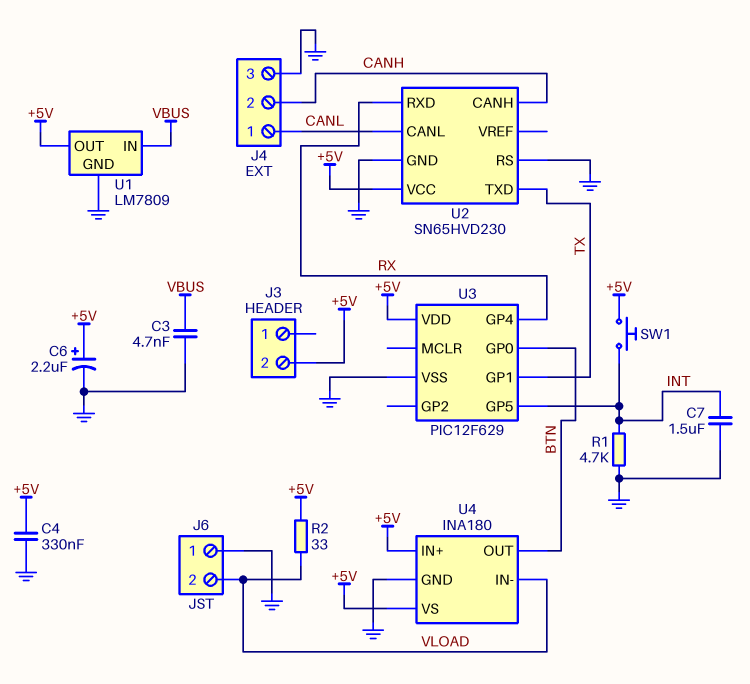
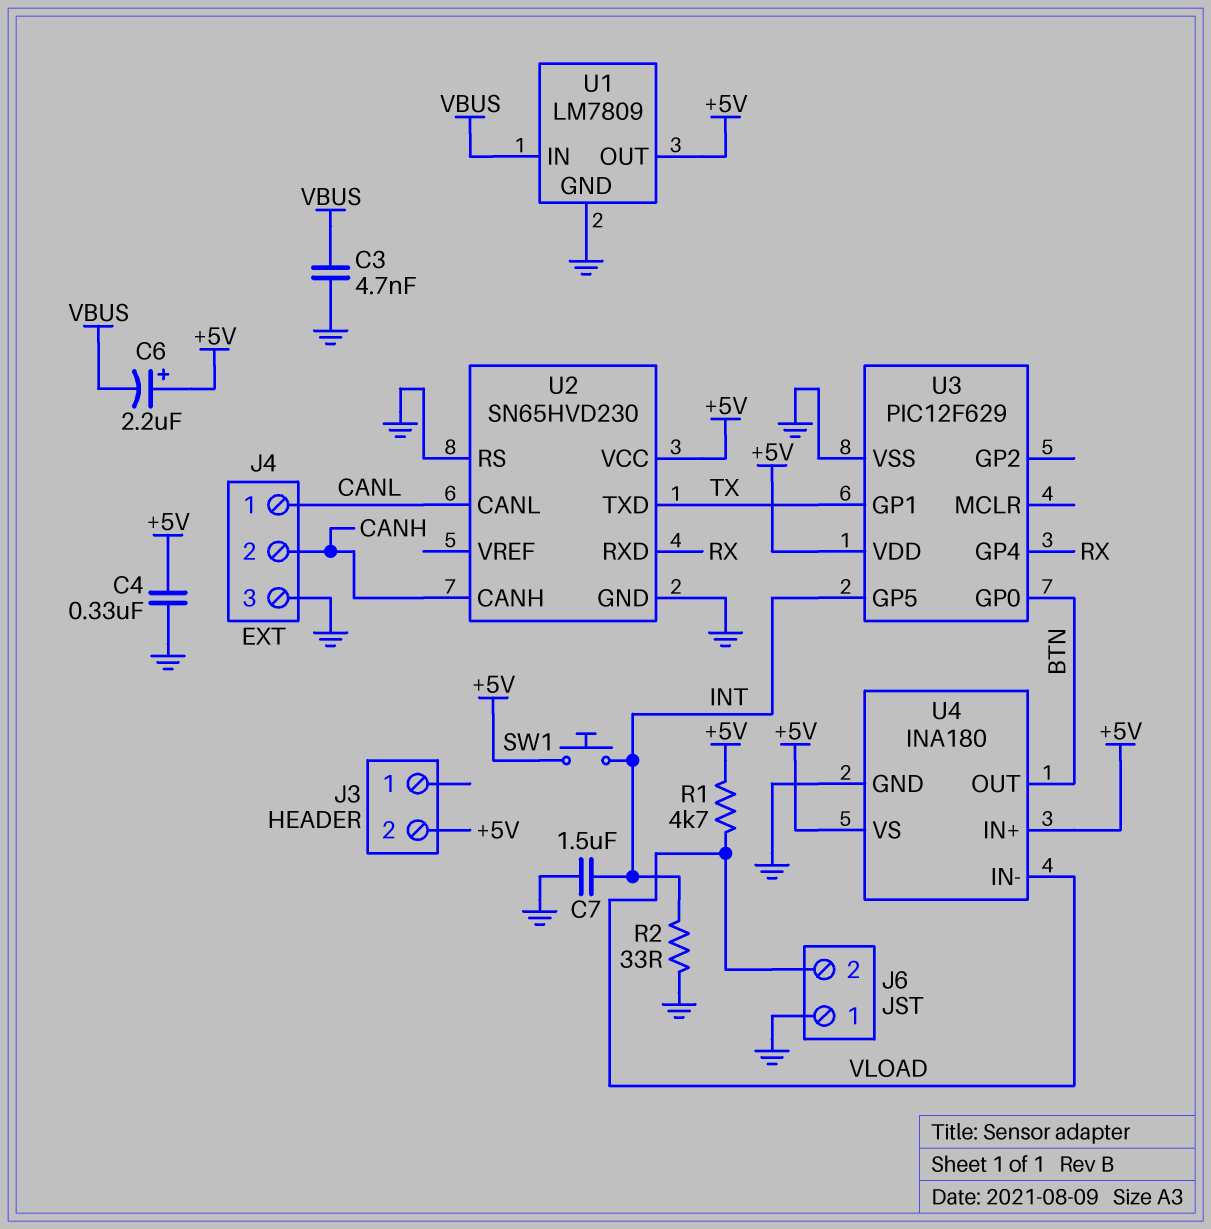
C6: 2.2uF (plus +5V, minus GND) -> 2.2uF (plus +5V, minus VBUS)
R1: 4.7k (GND, INT) -> 4.7k (+5V, VLOAD)
R2: 33 (+5V, VLOAD) -> 33 (GND, INT)

